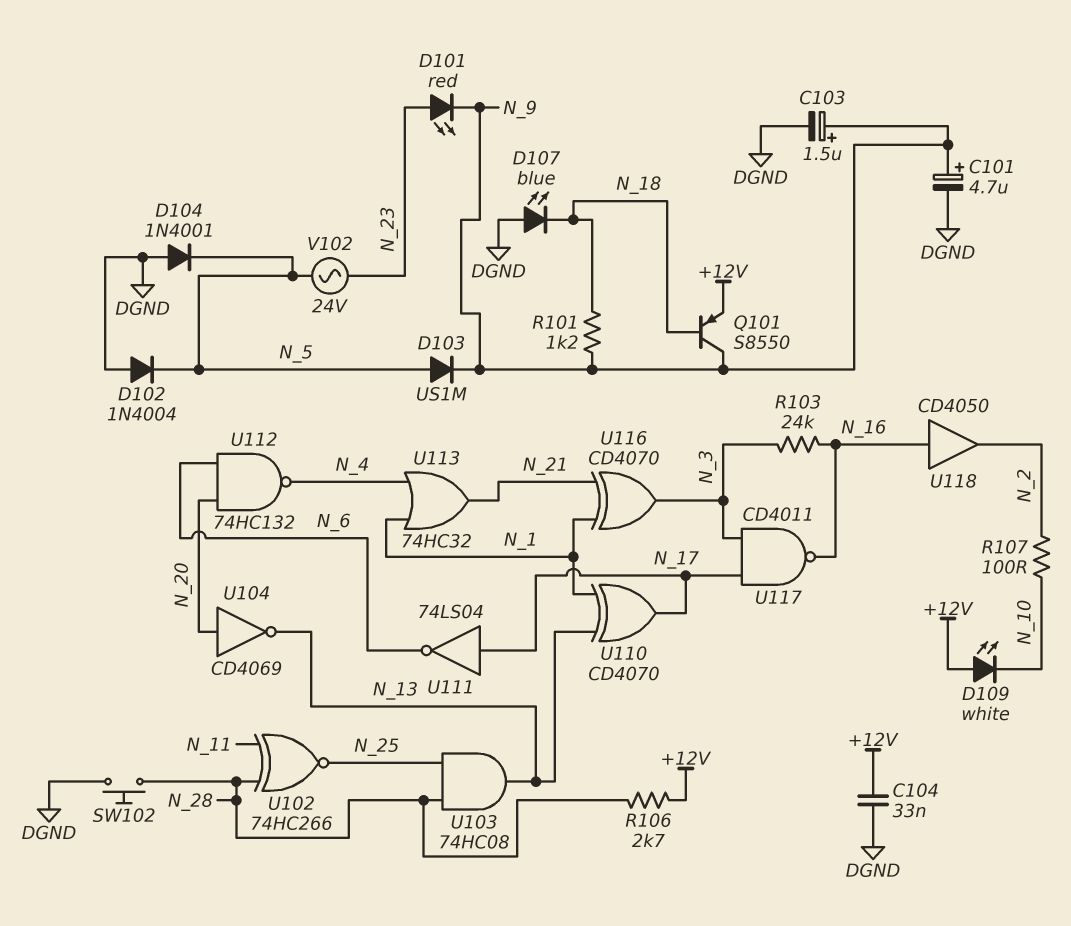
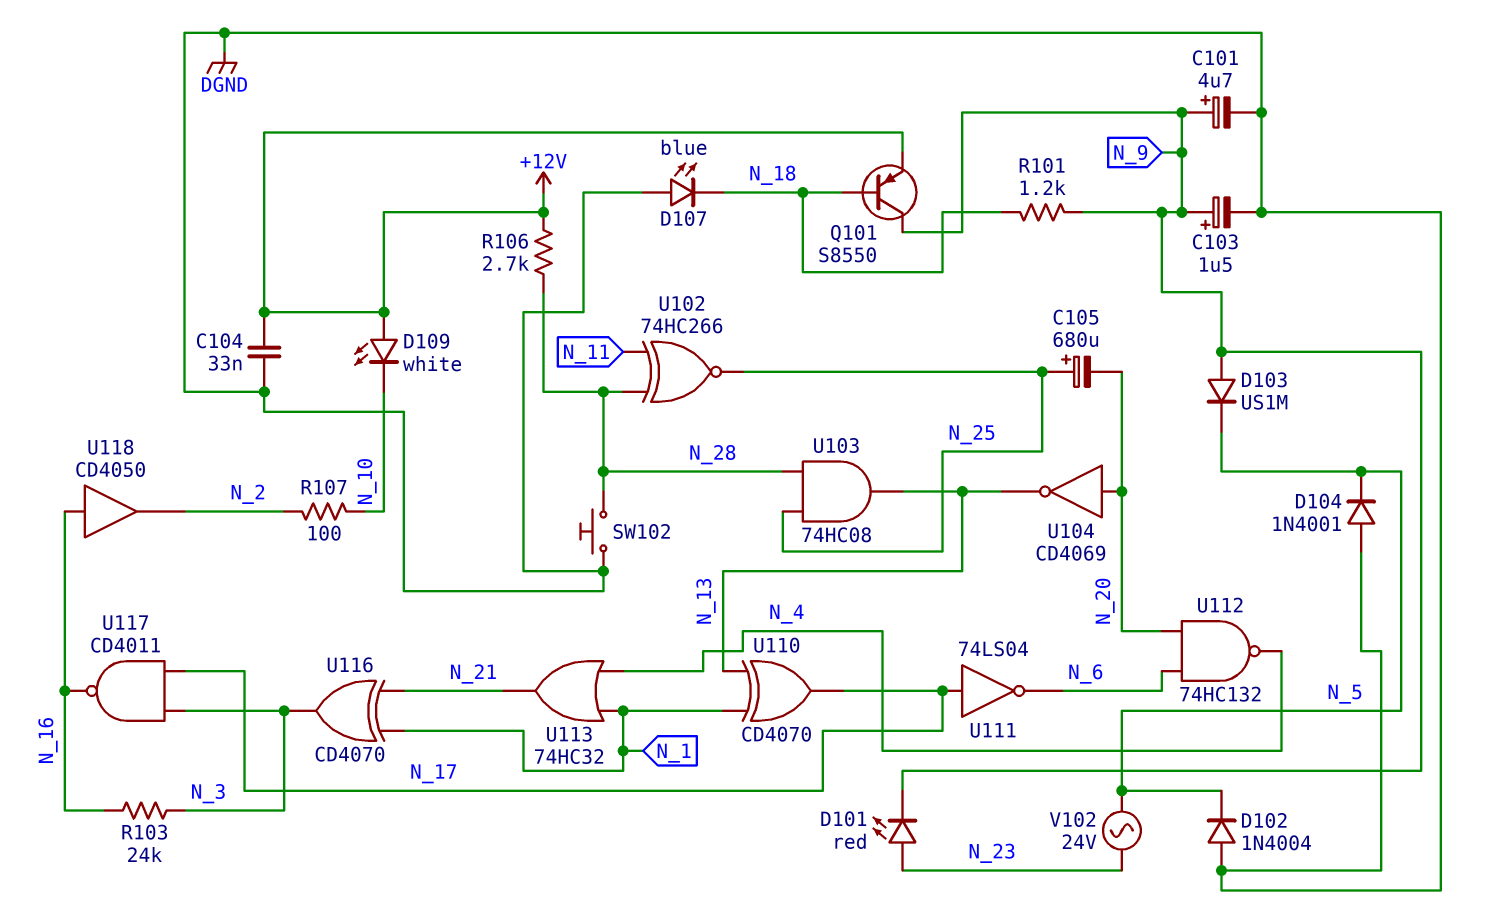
C105: none -> 680uF (plus N_25, minus N_20)
D103: diode US1M (A N_5, K N_9) -> diode US1M (A N_9, K N_5)

